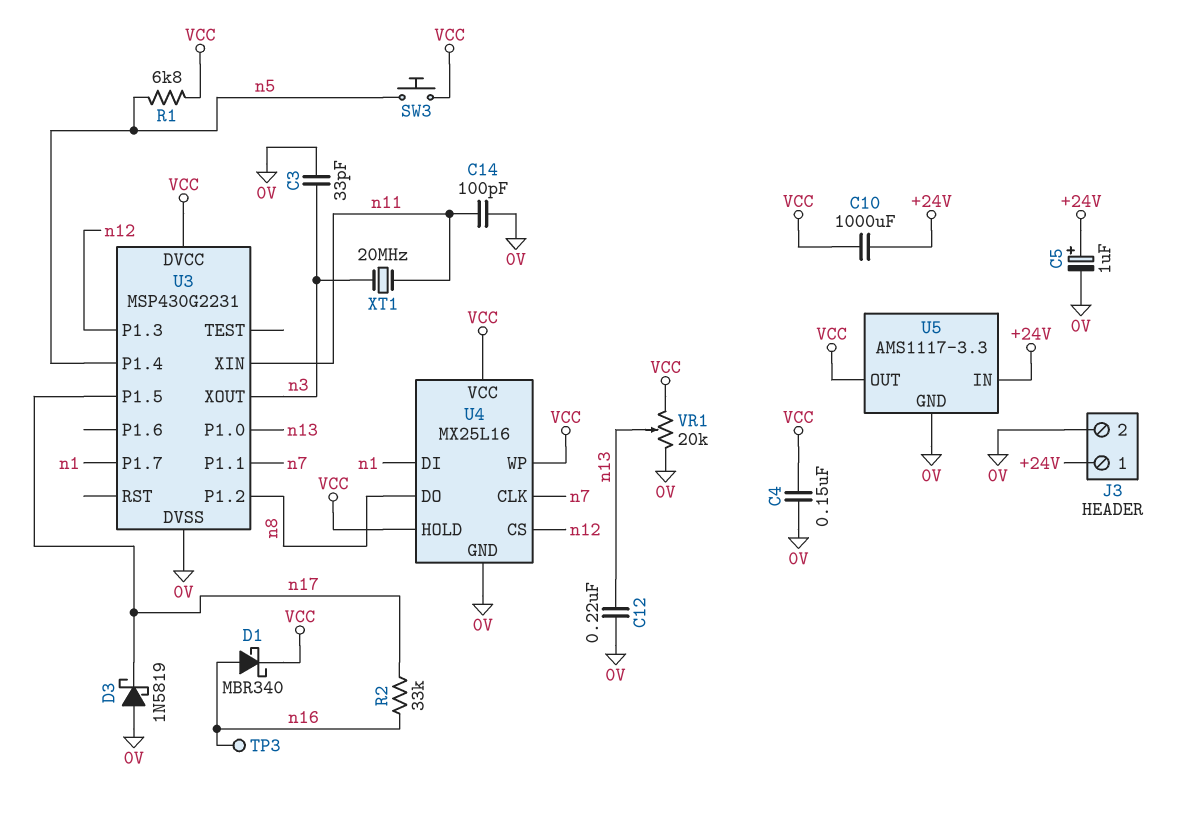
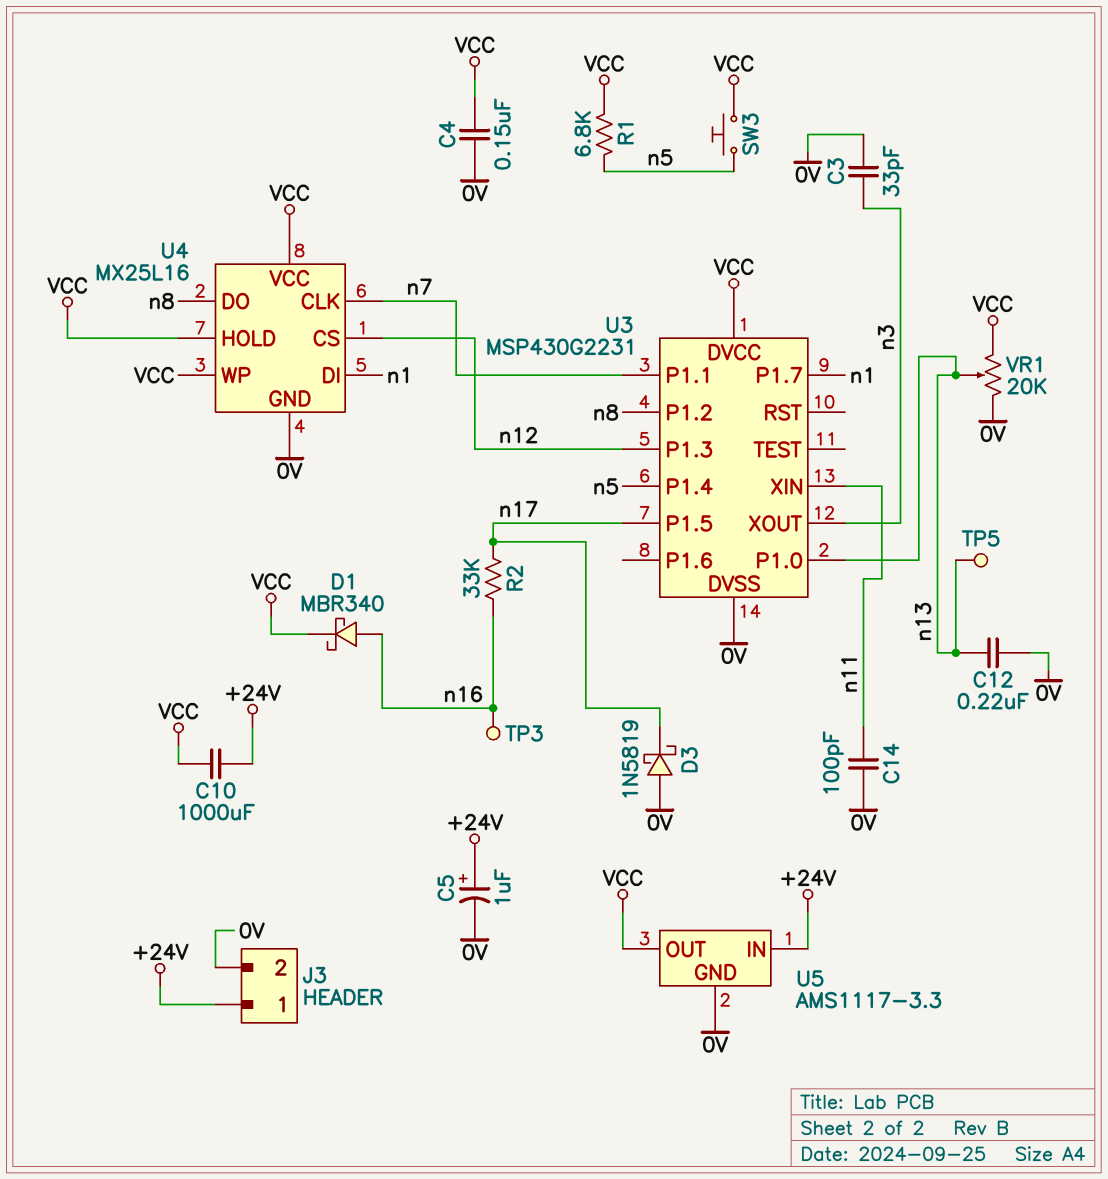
TP5: none -> test point (n13)
XT1: 20MHz (n3, n11) -> none

